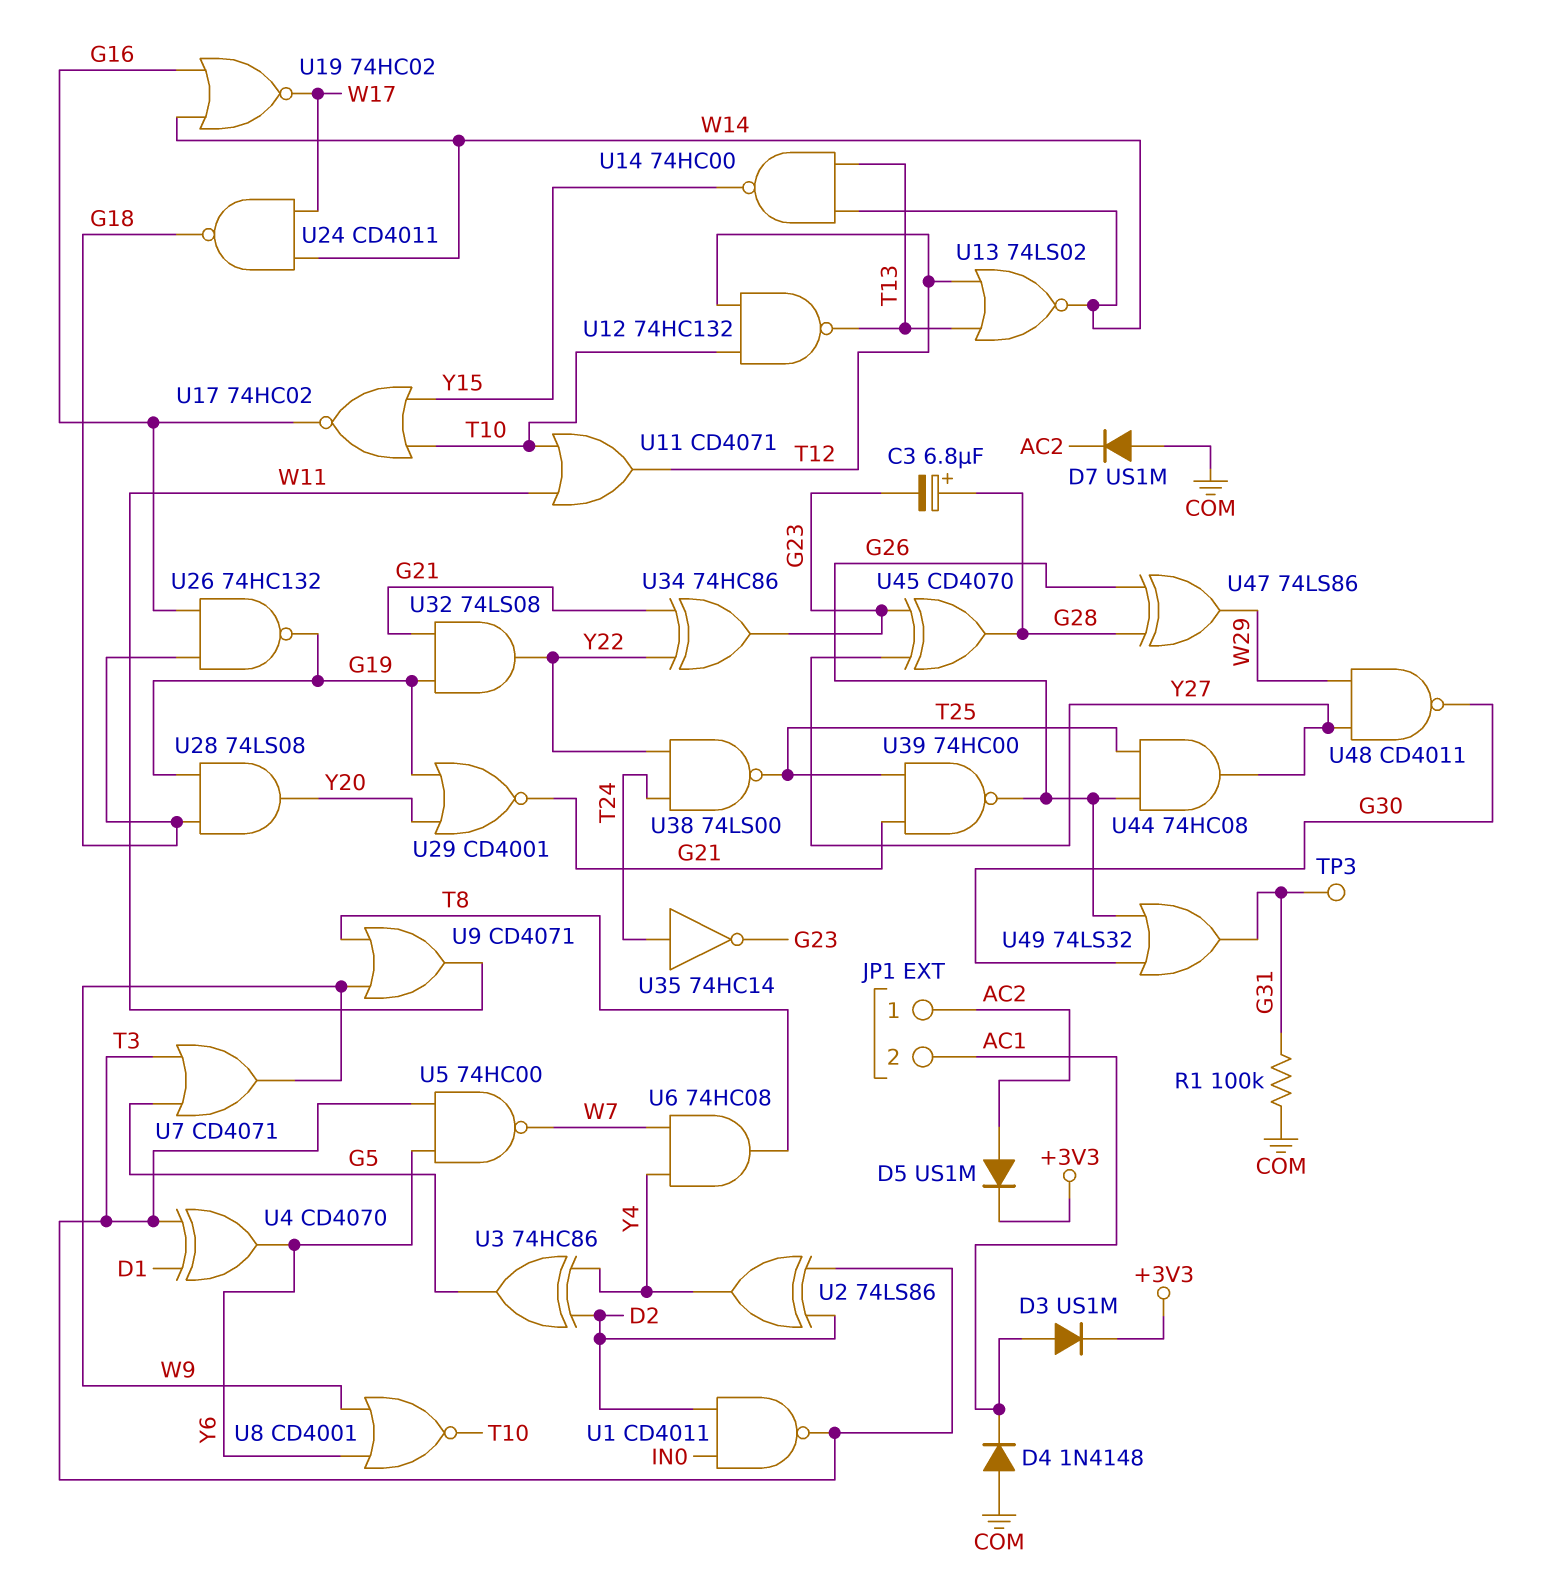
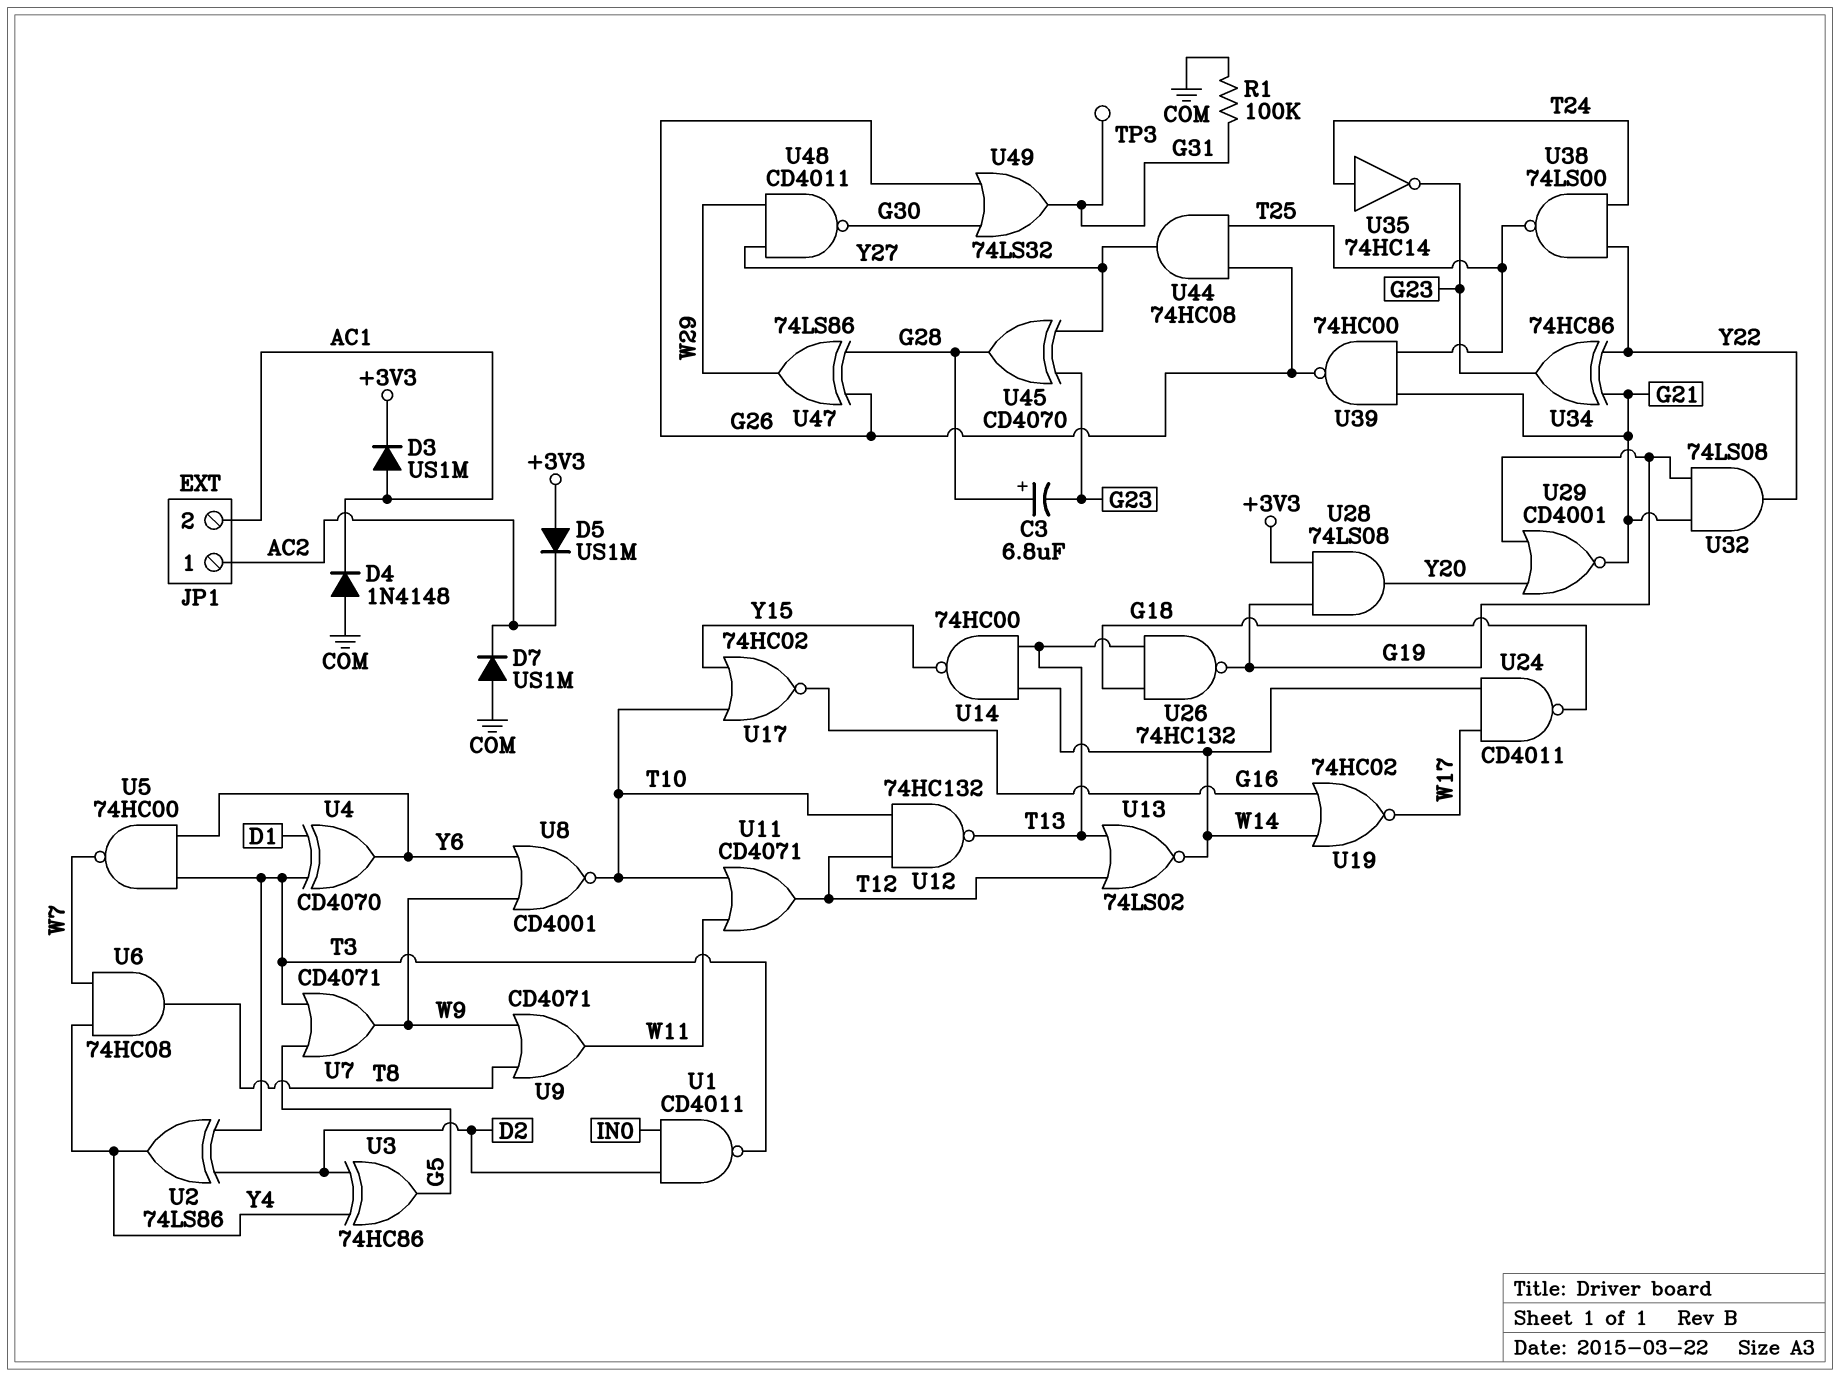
D5: diode US1M (A AC2, K +3V3) -> diode US1M (A +3V3, K AC2)
U26: NAND 74HC132 (in G16, in G18, out G19) -> NAND 74HC132 (in G18, in T13, out G19)
U28: AND 74LS08 (in G18, in G19, out Y20) -> AND 74LS08 (in +3V3, in G19, out Y20)

